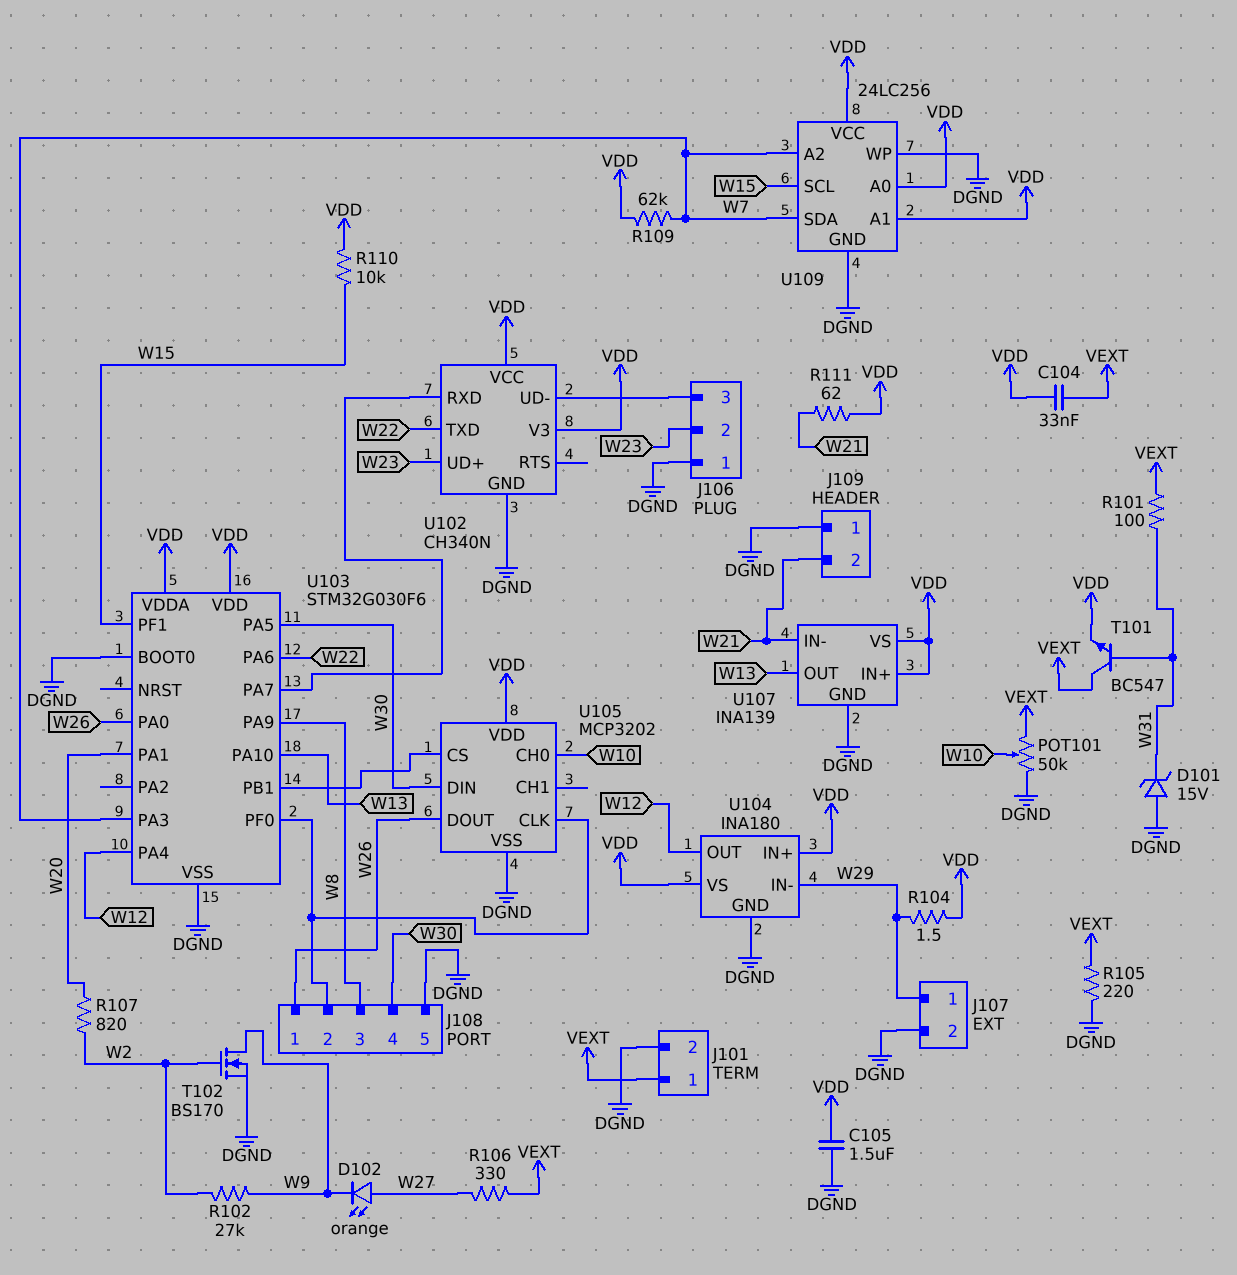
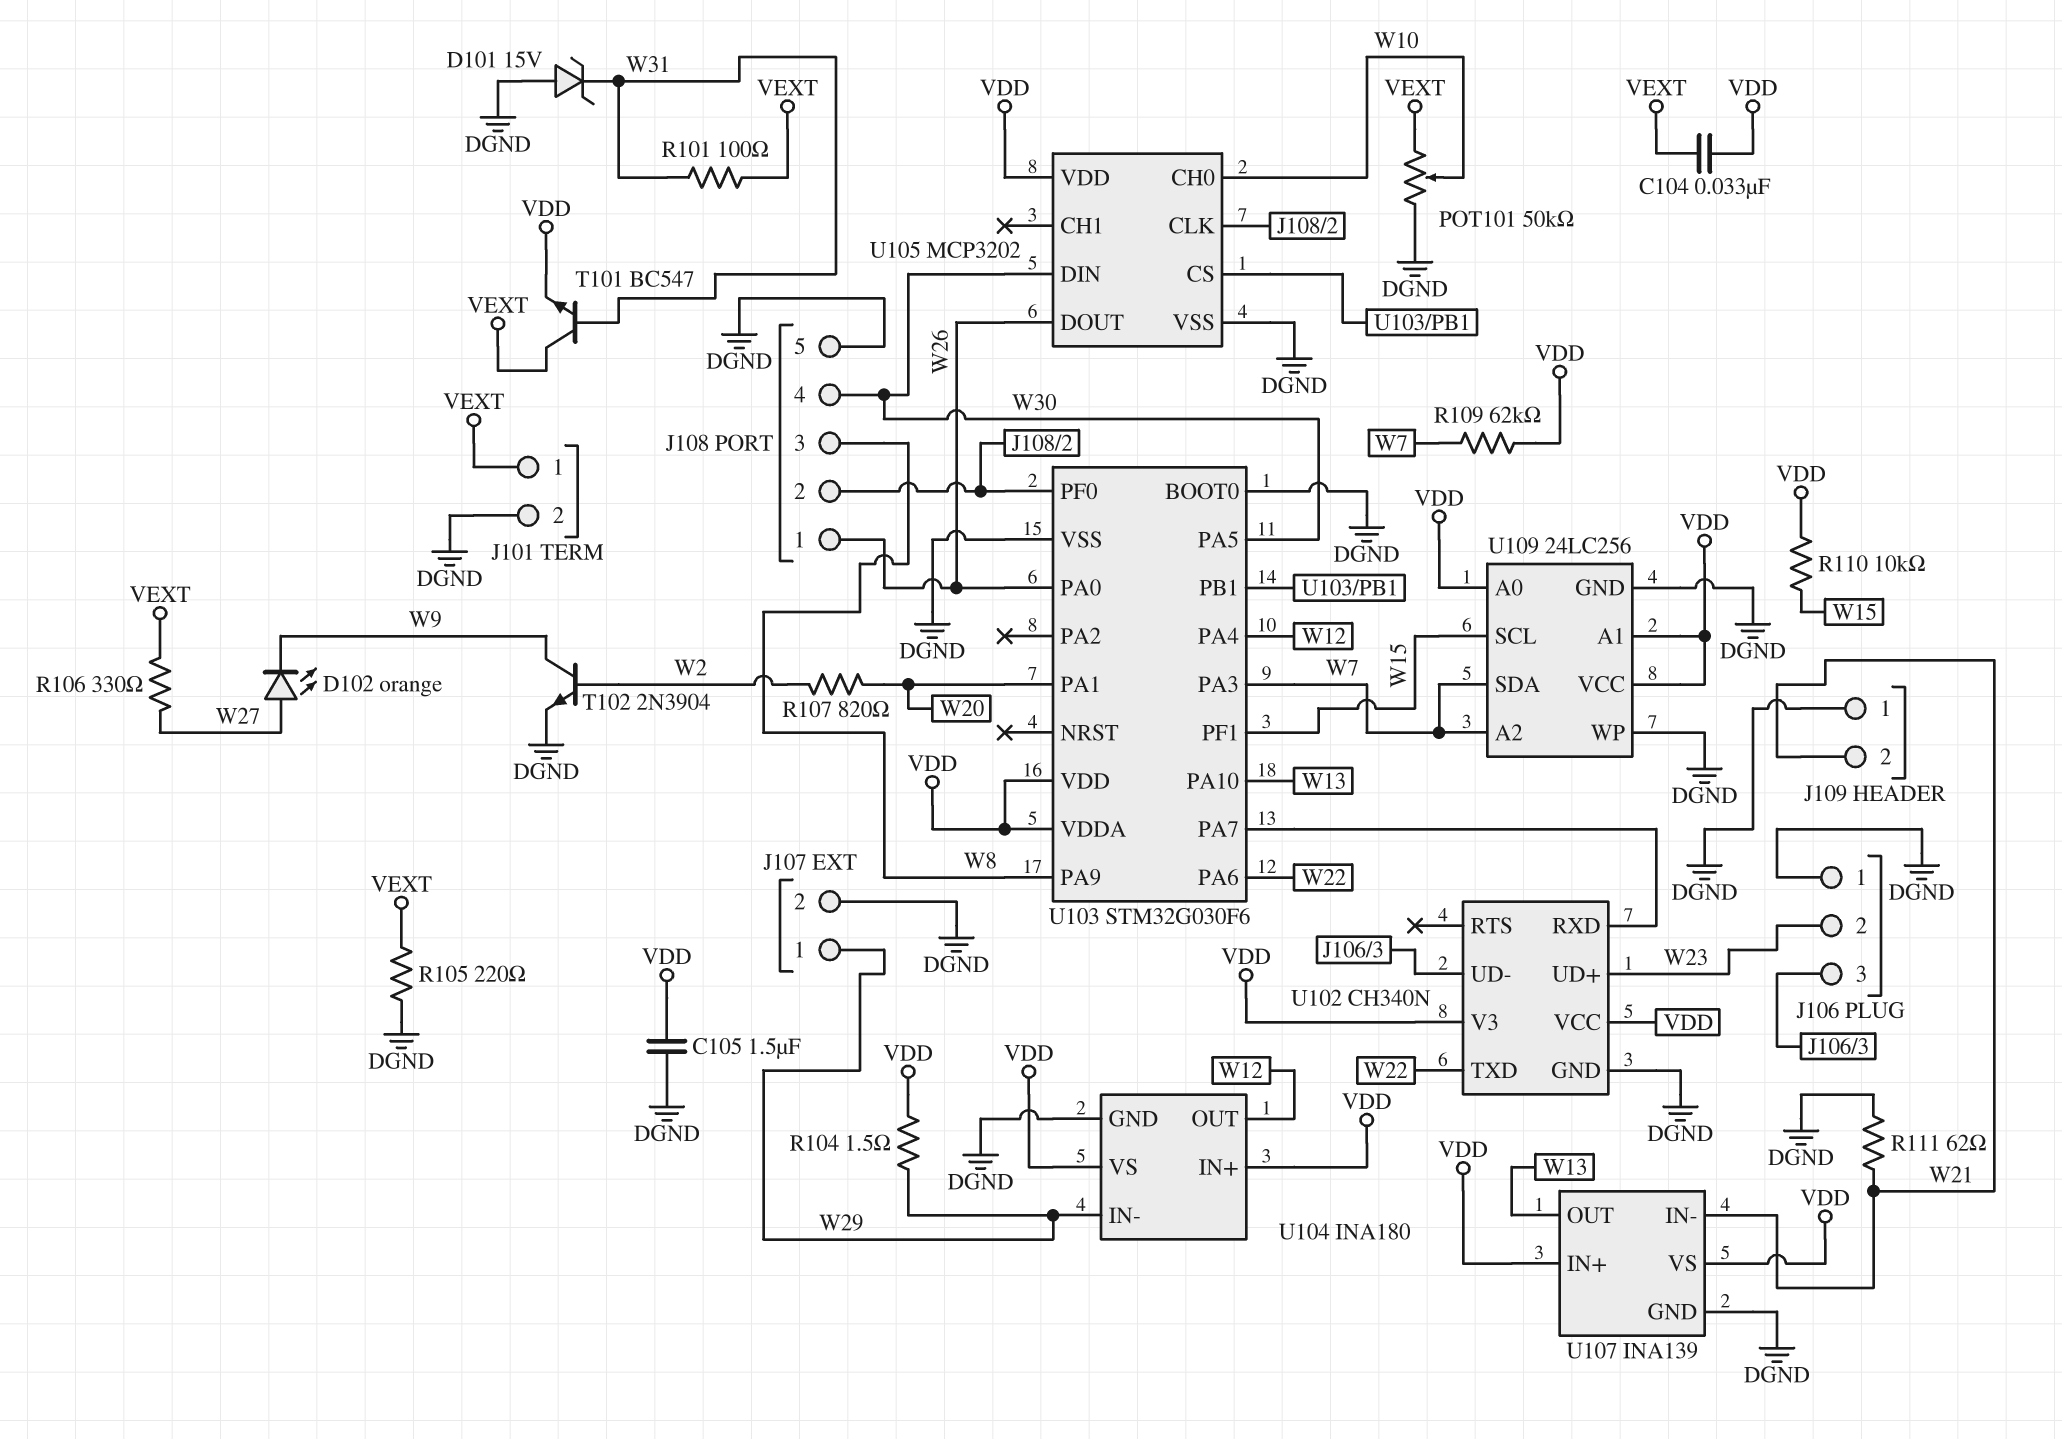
R102: 27k (W2, W9) -> none
R111: 62 (VDD, W21) -> 62 (DGND, W21)
T102: NMOS BS170 (G W2, D W9, S DGND) -> NPN 2N3904 (B W2, C W9, E DGND)

